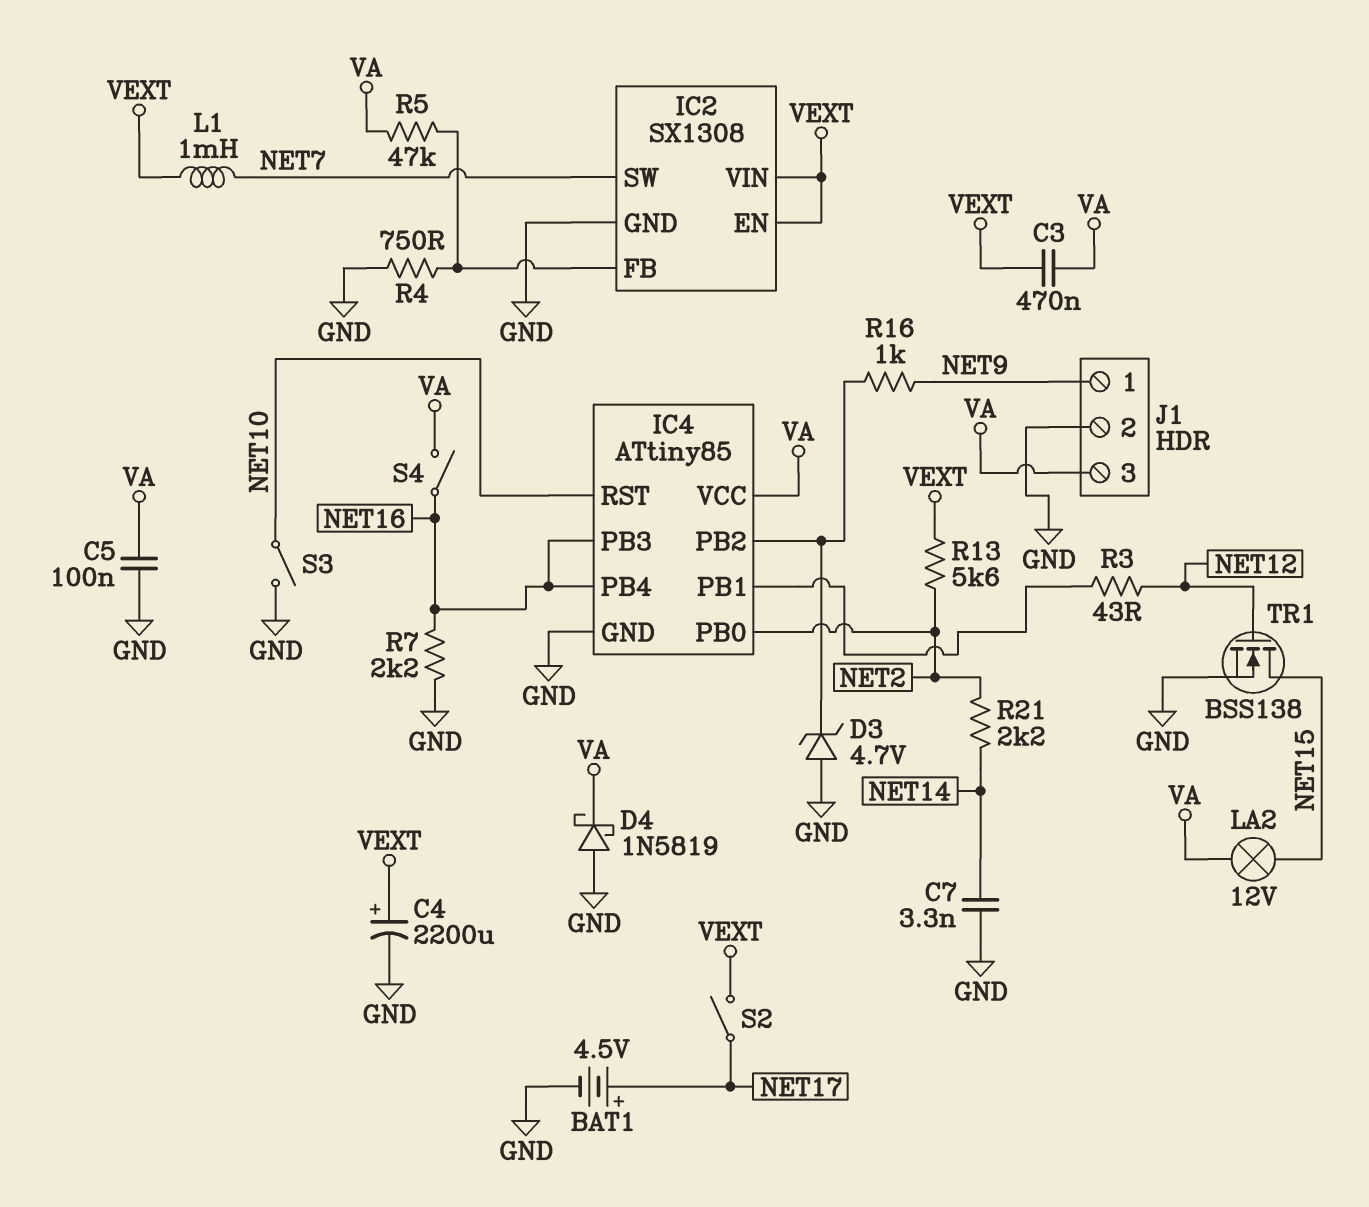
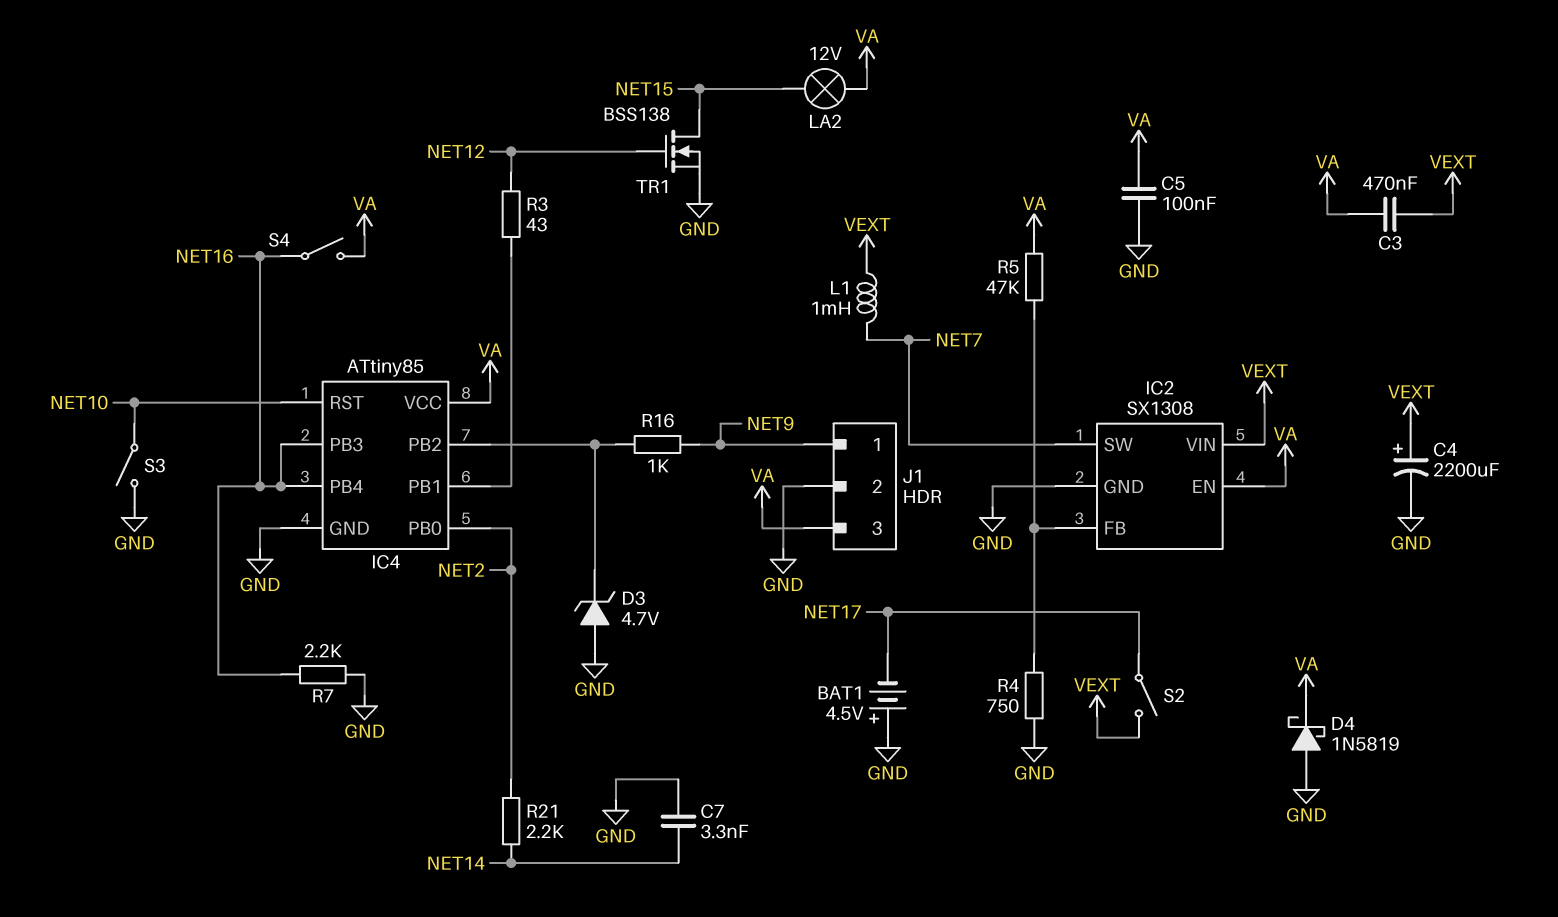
BAT1: 4.5V (plus NET17, minus GND) -> 4.5V (plus GND, minus NET17)
IC2 pin EN: VEXT -> VA
R13: 5.6k (NET2, VEXT) -> none

